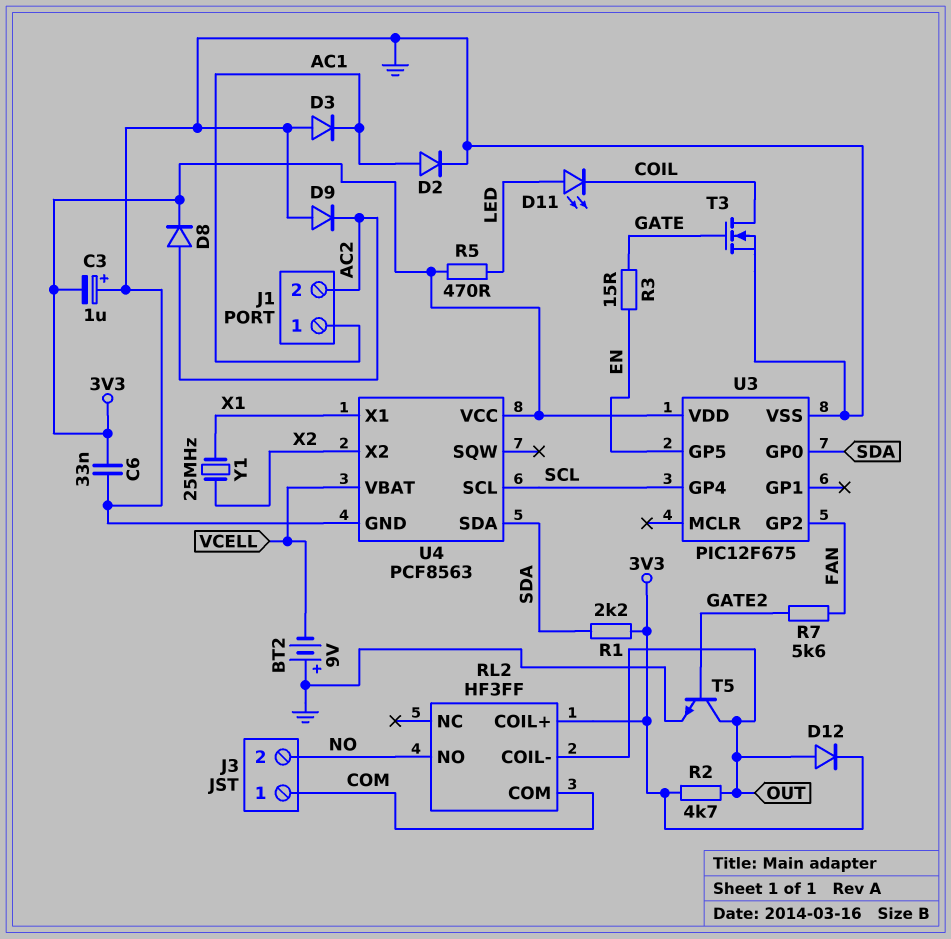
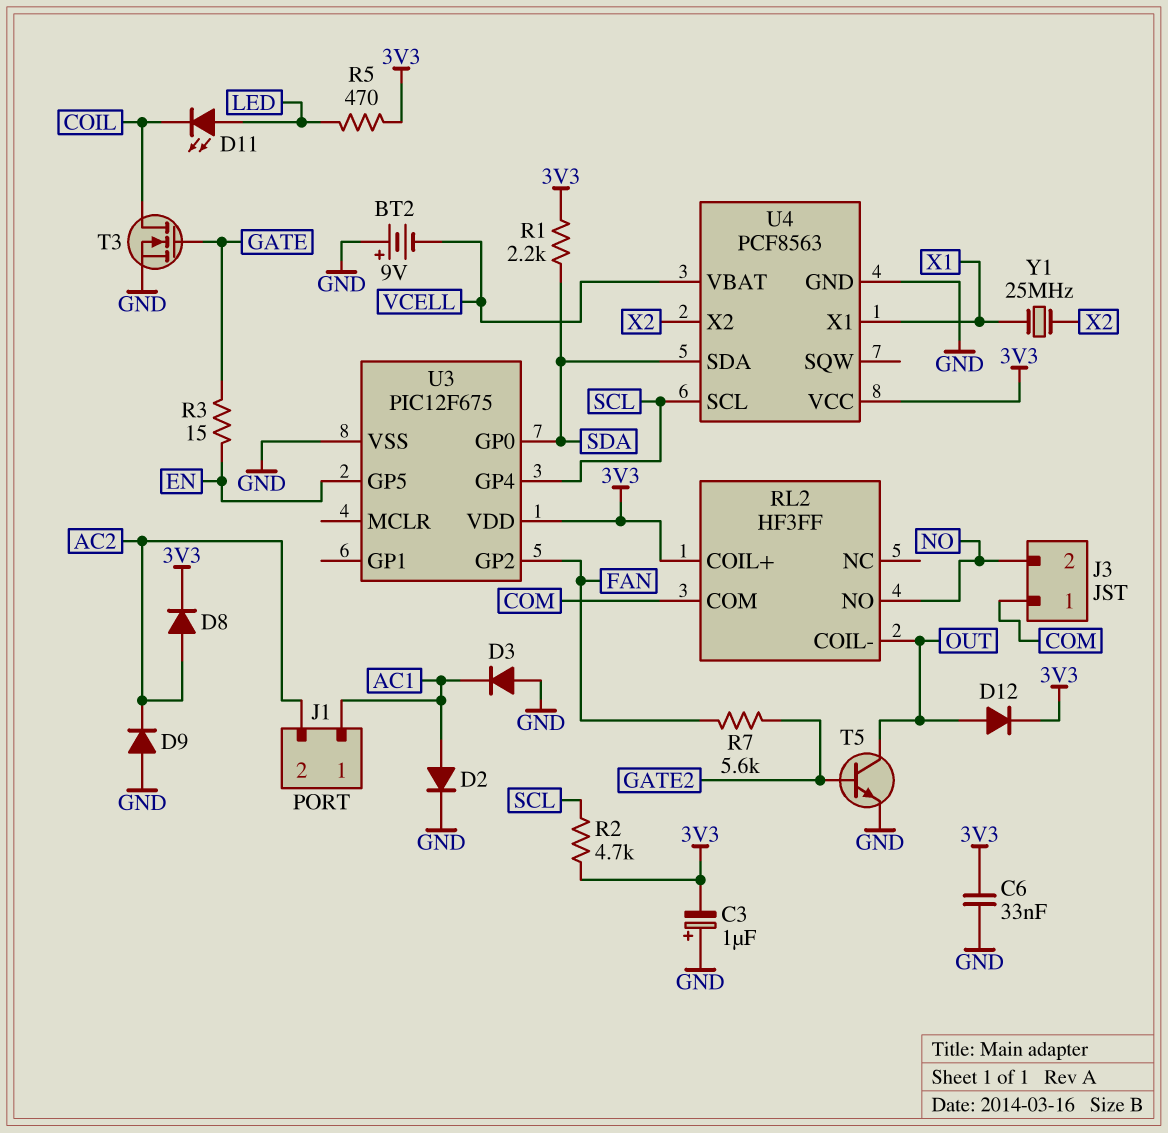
R2: 4.7k (3V3, OUT) -> 4.7k (3V3, SCL)

